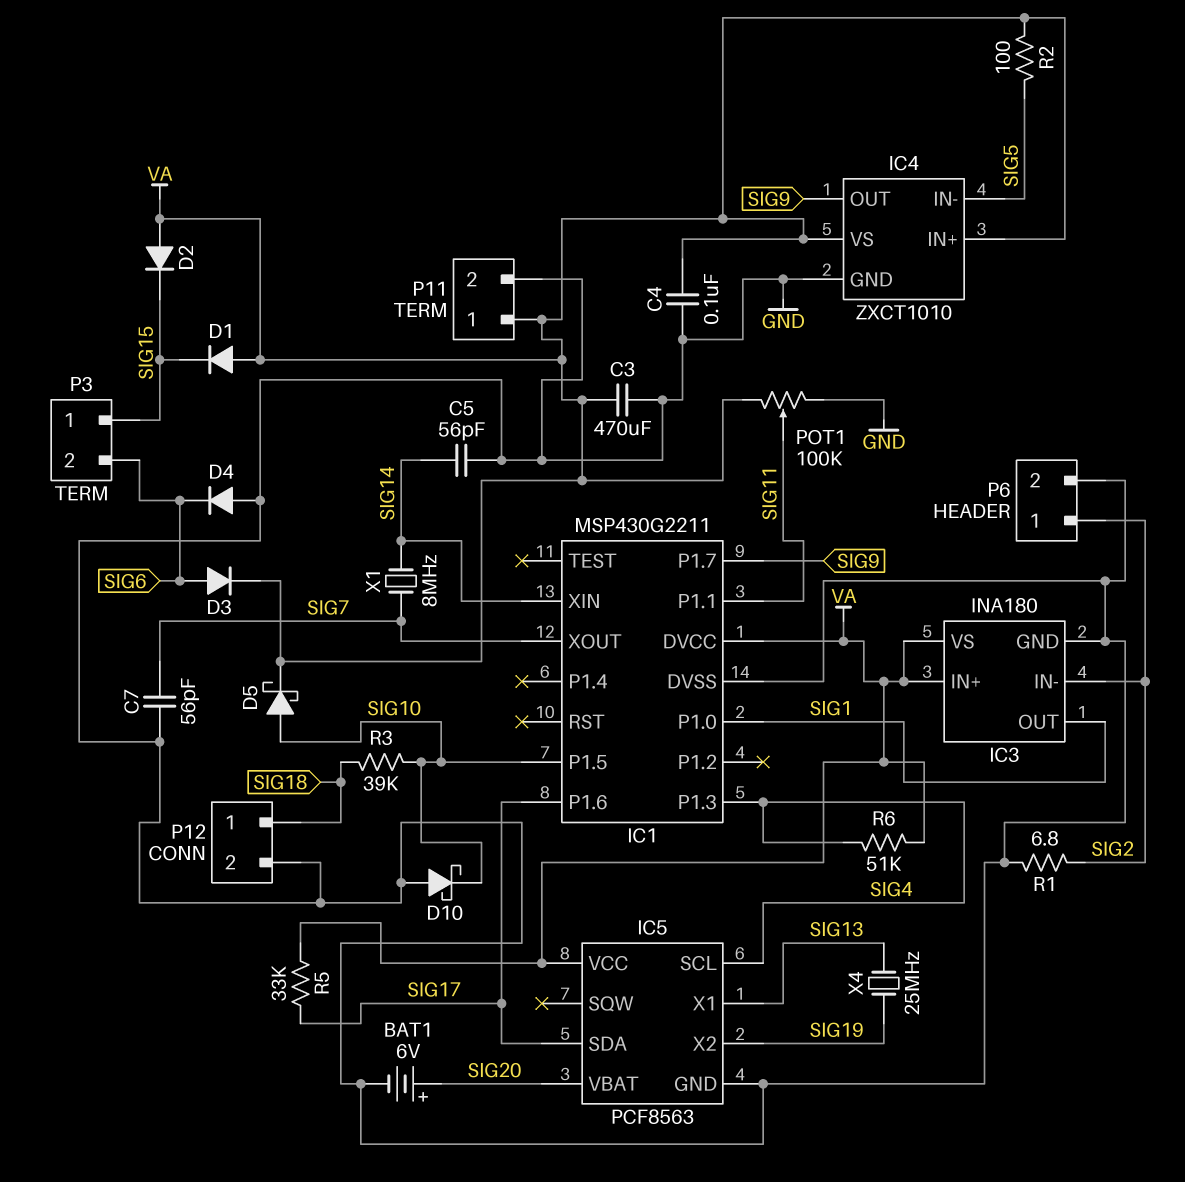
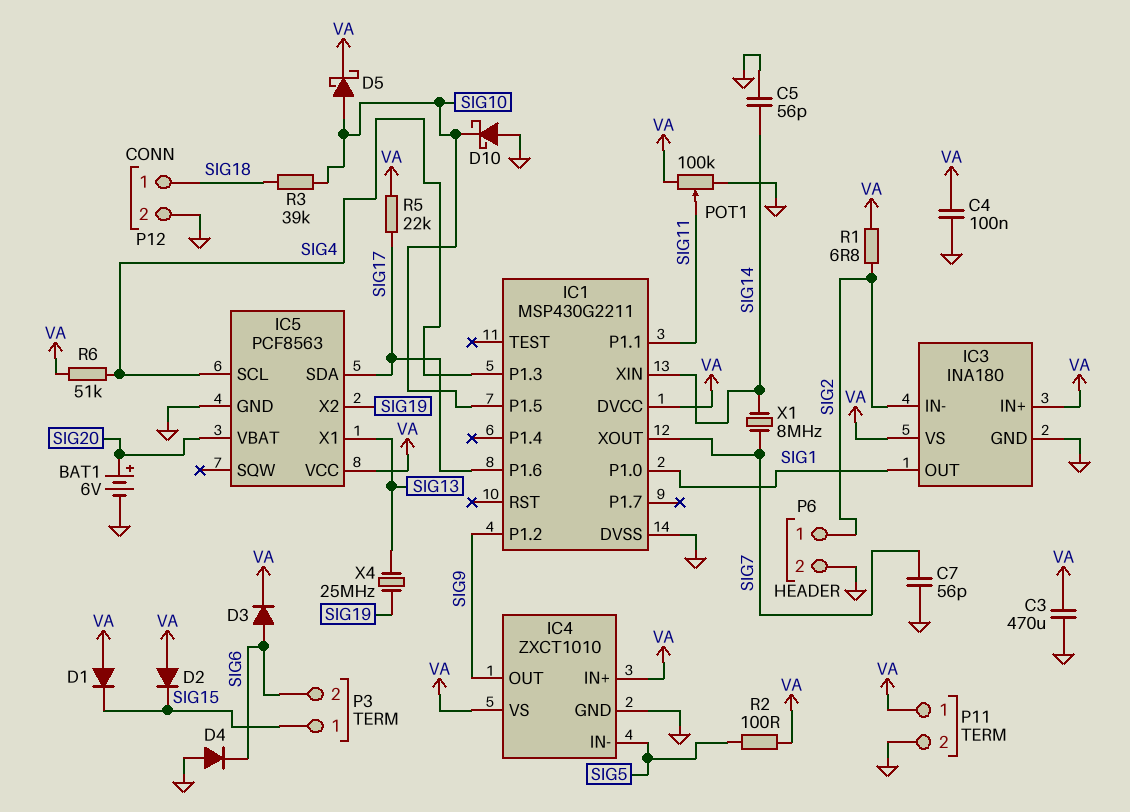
IC1 pin P1.2: none -> SIG9
IC1 pin P1.7: SIG9 -> none
R1: 6.8 (GND, SIG2) -> 6.8 (SIG2, VA)
R5: 33k (SIG17, VA) -> 22k (SIG17, VA)

